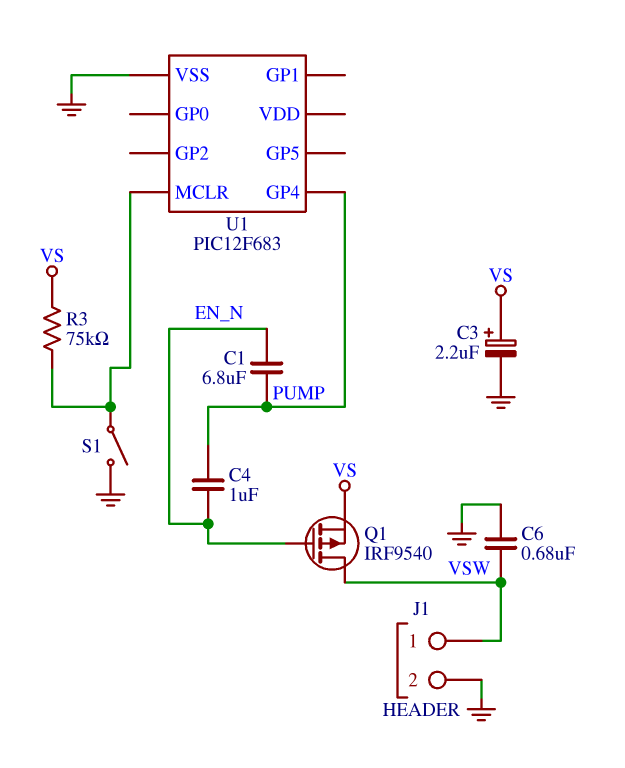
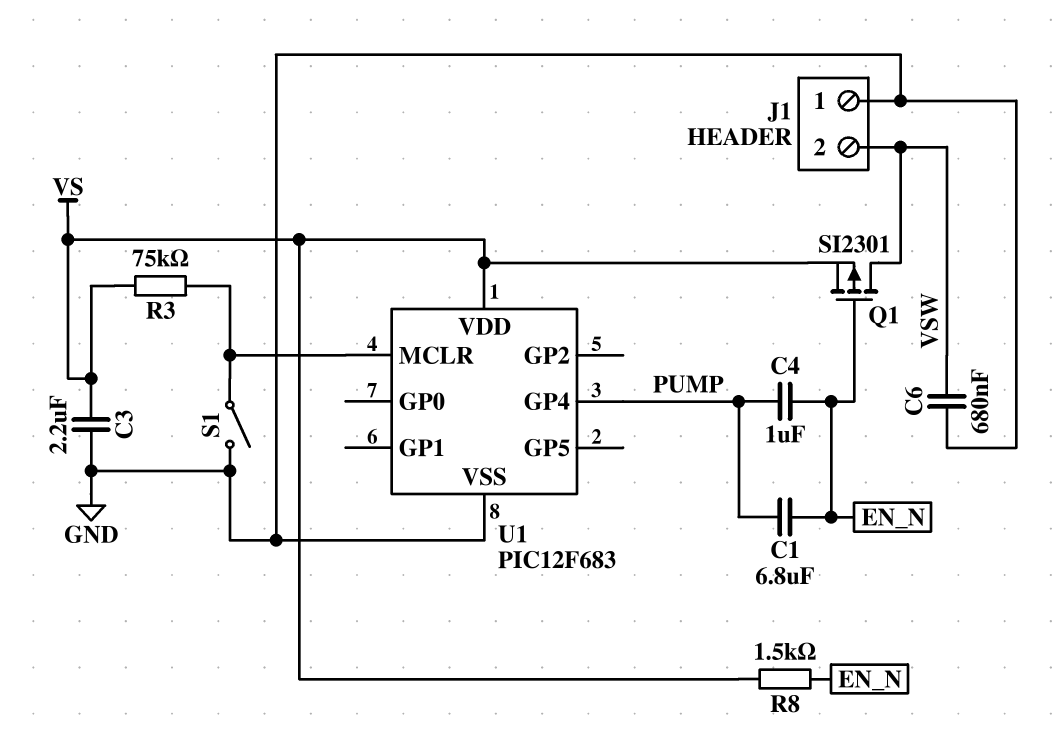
C3: 2.2uF (plus VS, minus GND) -> 2.2uF (GND, VS)
J1 pin 1: VSW -> GND
J1 pin 2: GND -> VSW
Q1: PMOS IRF9540 (G EN_N, D VSW, S VS) -> PMOS SI2301 (G EN_N, D VSW, S VS)
R8: none -> 1.5k (EN_N, VS)
U1 pin VDD: none -> VS

